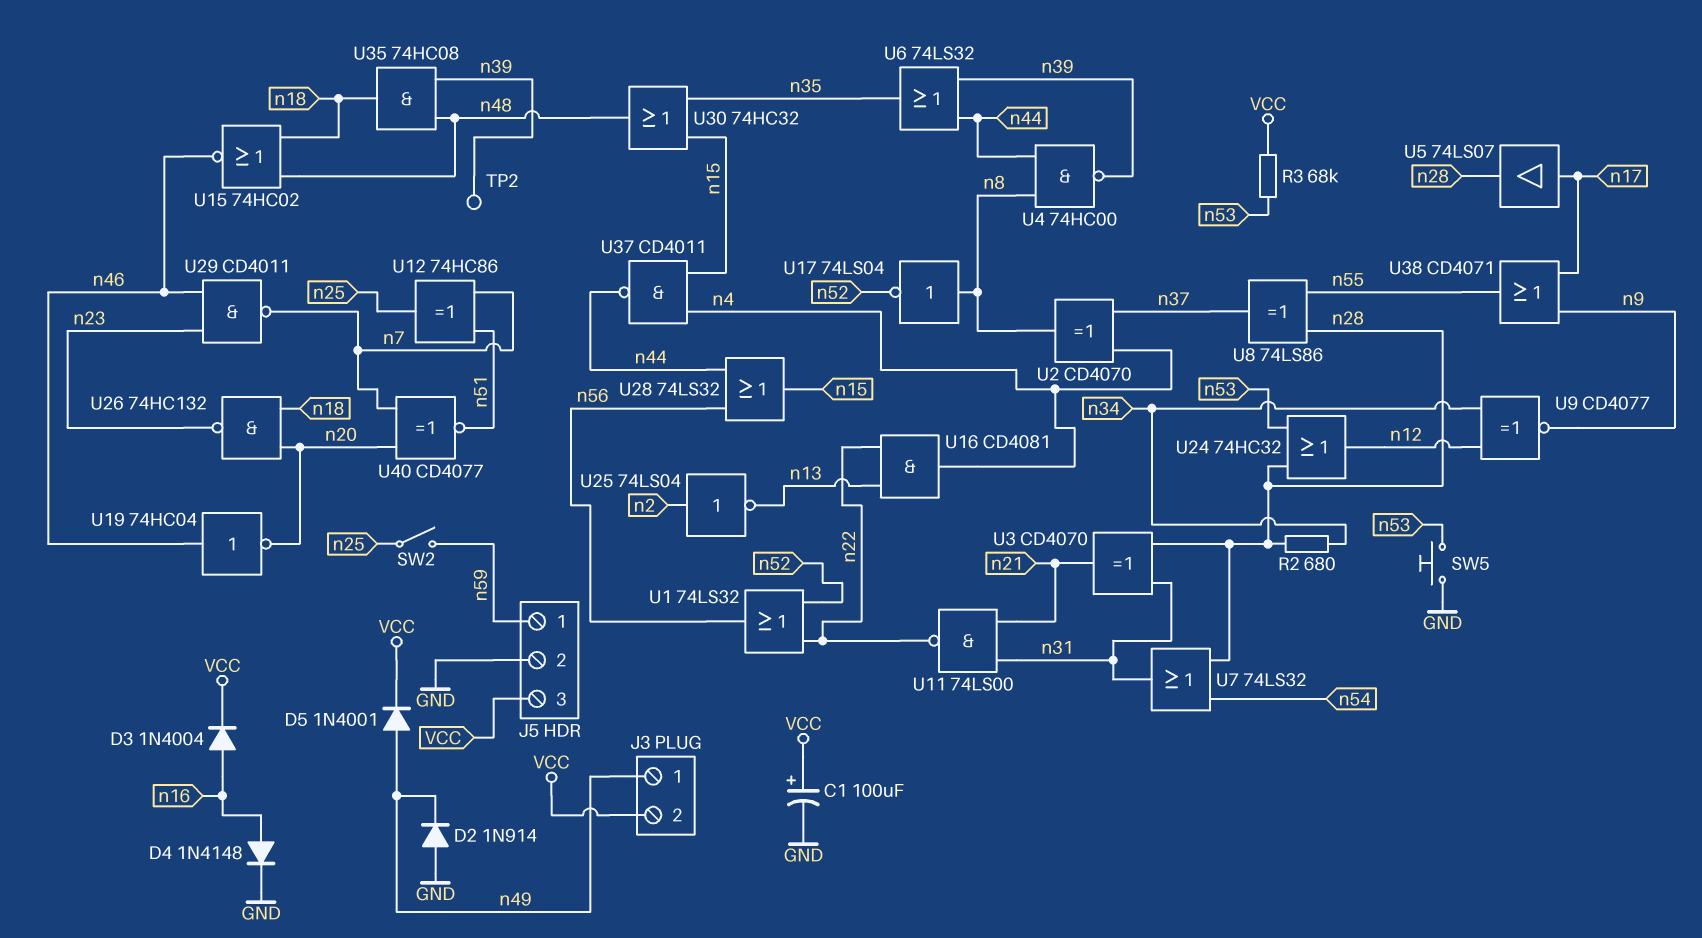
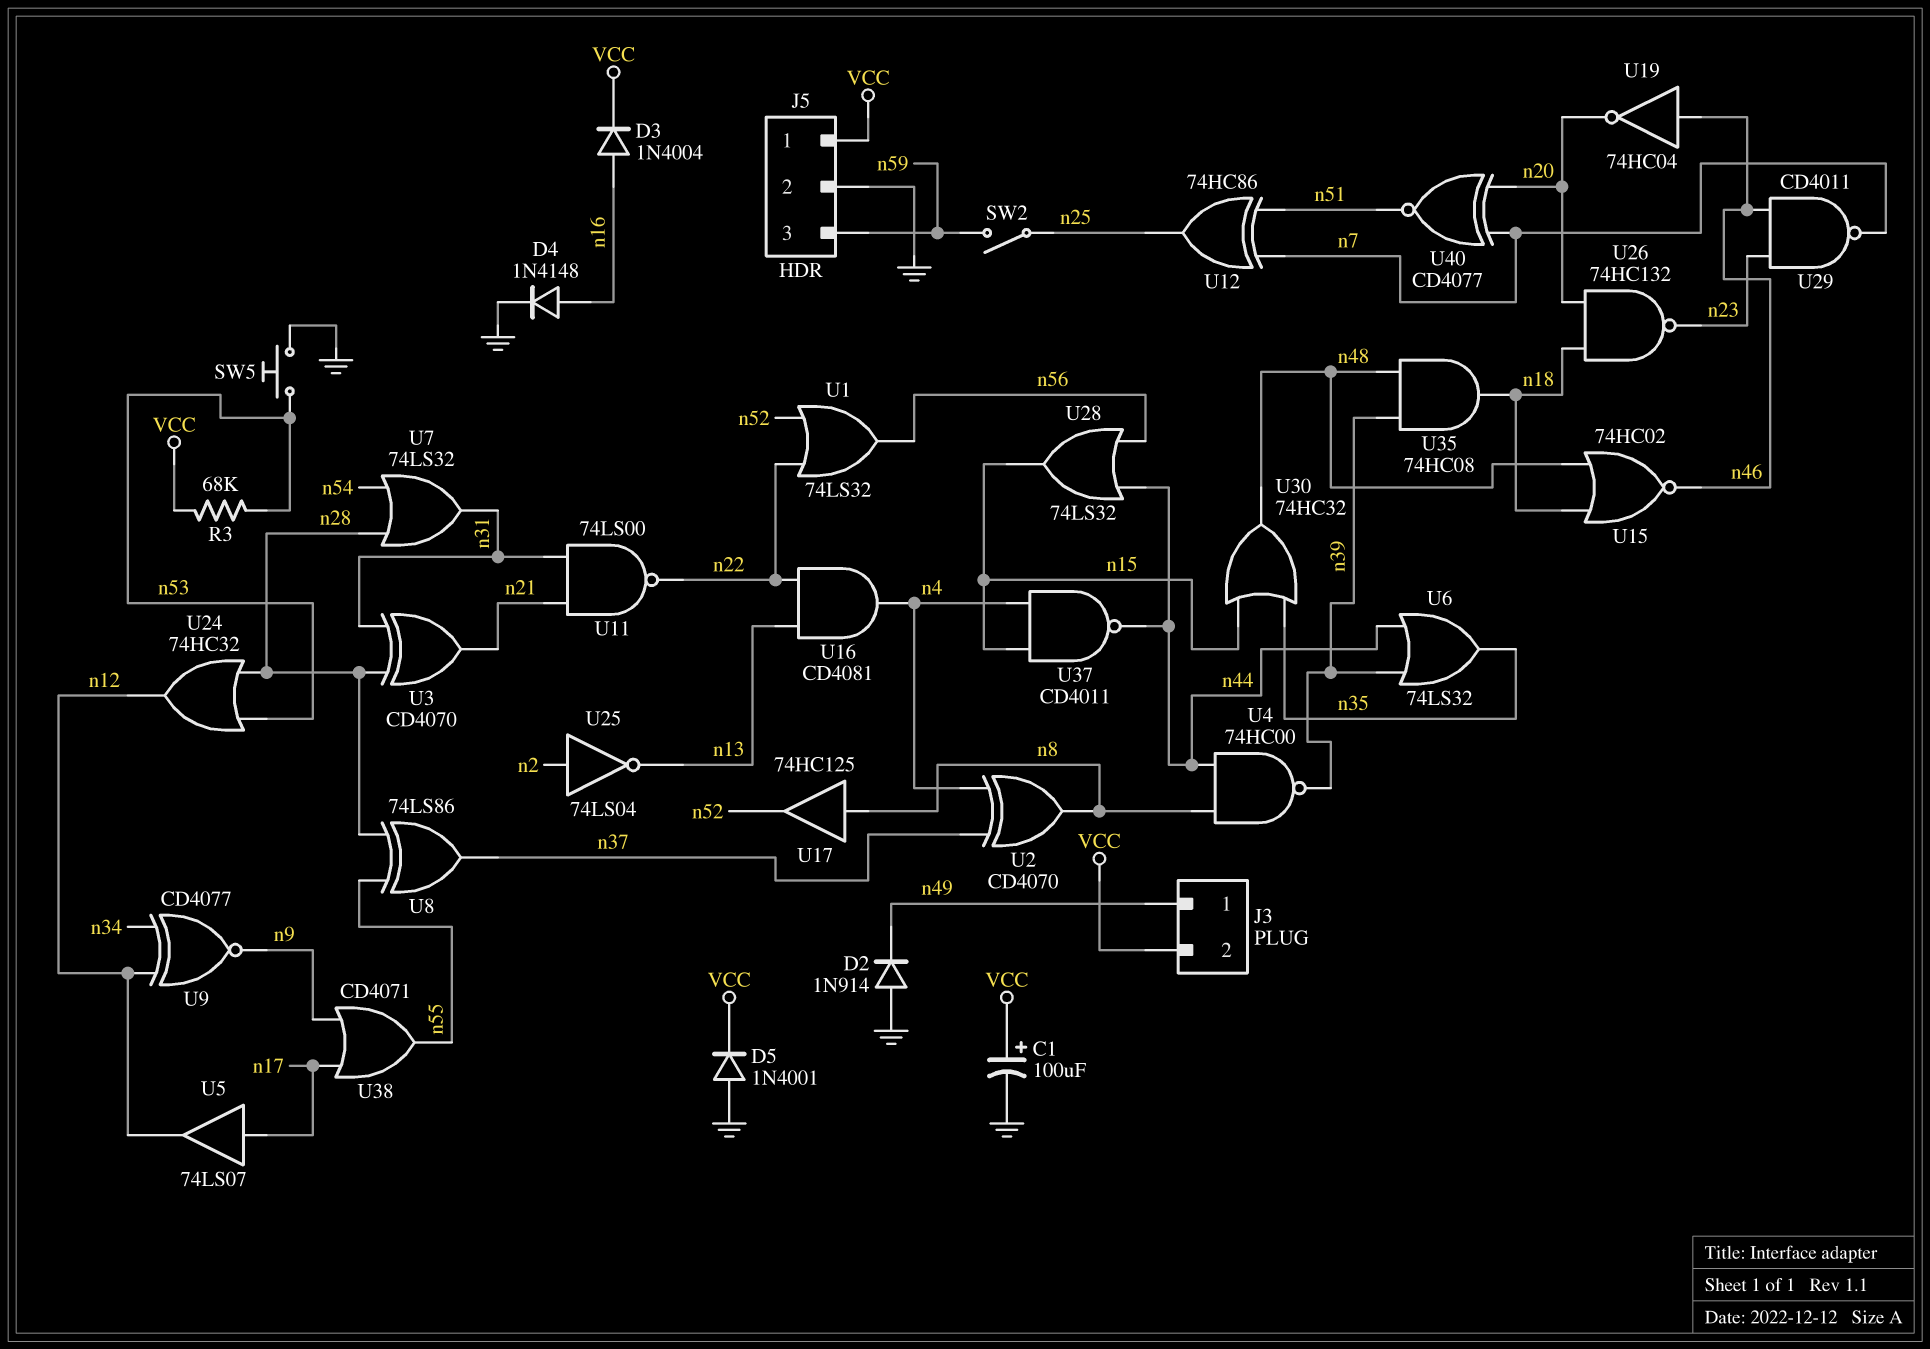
D5: diode 1N4001 (A n49, K VCC) -> diode 1N4001 (A GND, K VCC)
J5 pin 1: n59 -> VCC
J5 pin 3: VCC -> n59
R2: 680 (n28, n34) -> none
TP2: test point (n39) -> none
U5: buffer 74LS07 (in n17, out n28) -> buffer 74LS07 (in n17, out n12)
U17: NOT 74LS04 (in n8, out n52) -> buffer 74HC125 (in n8, out n52)

